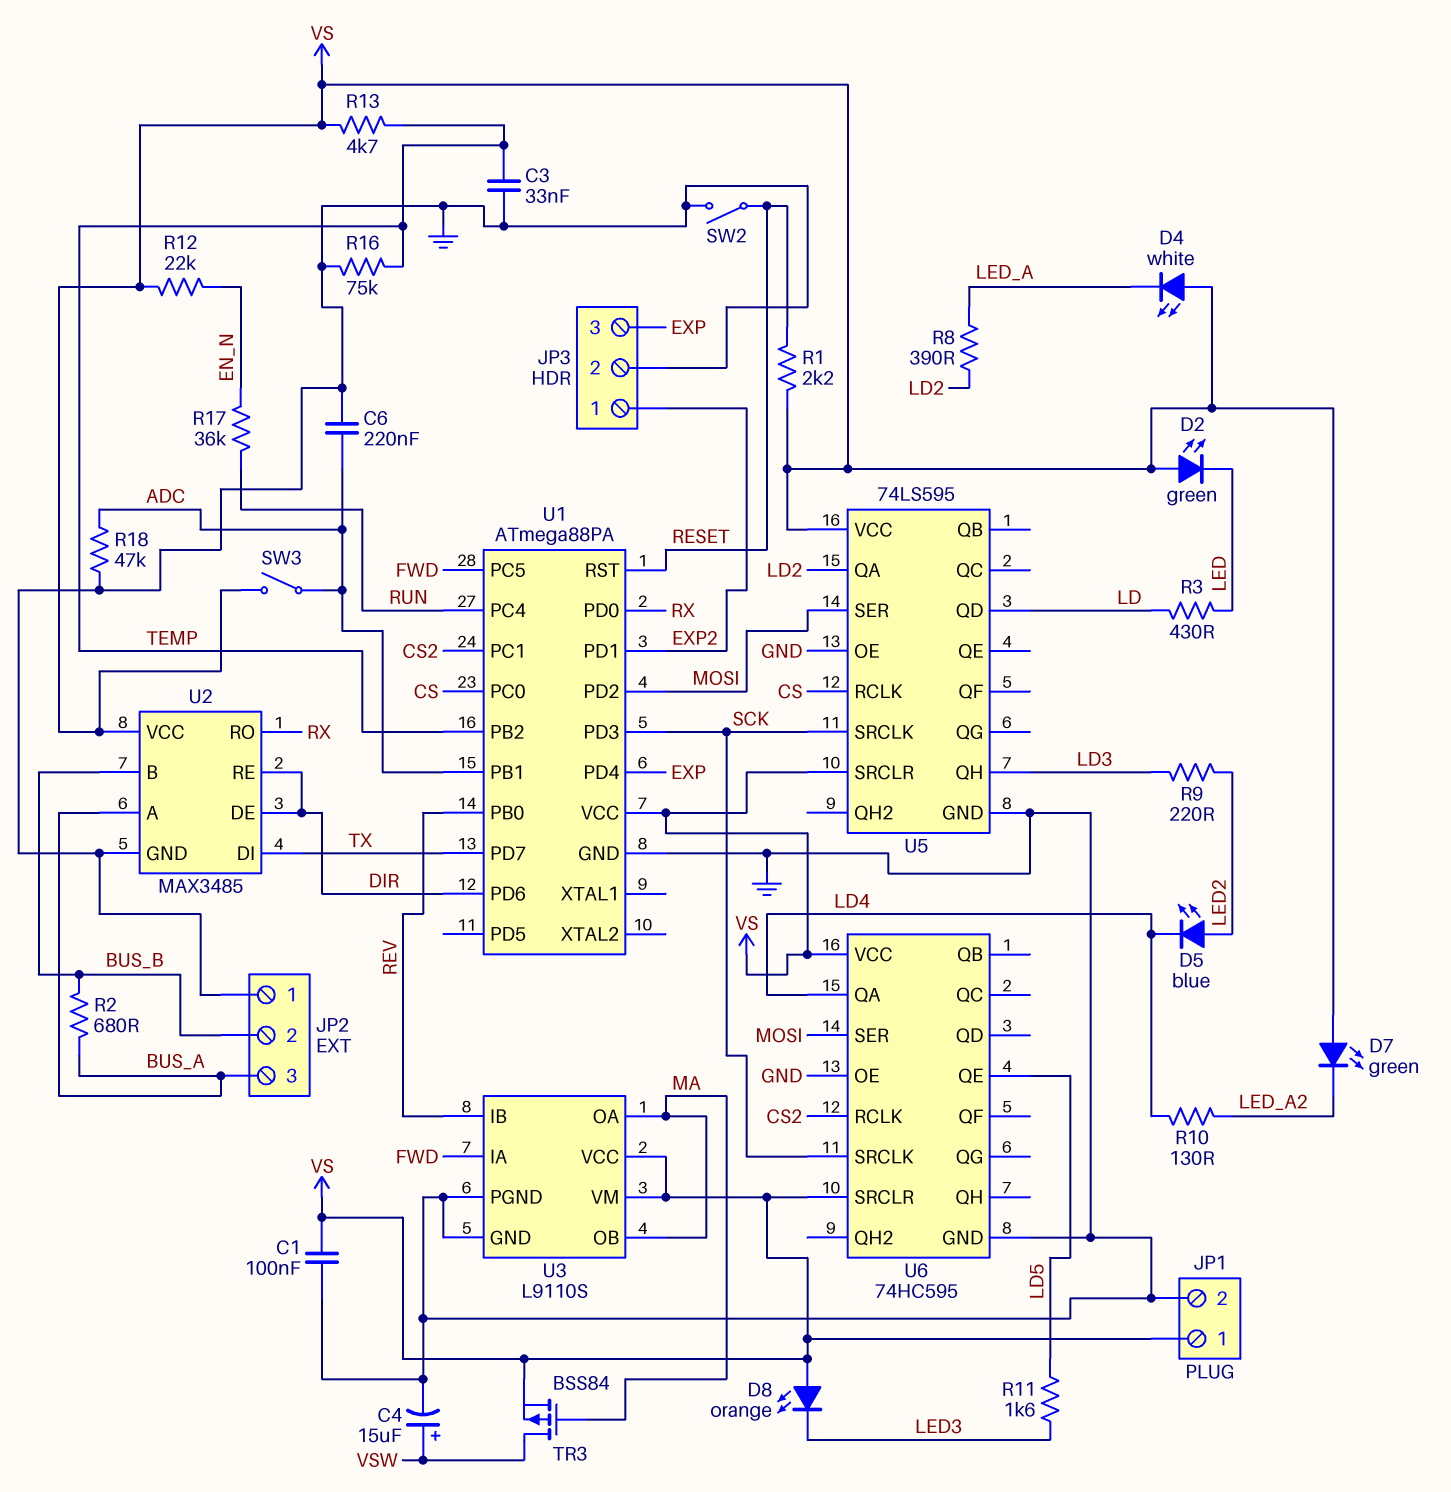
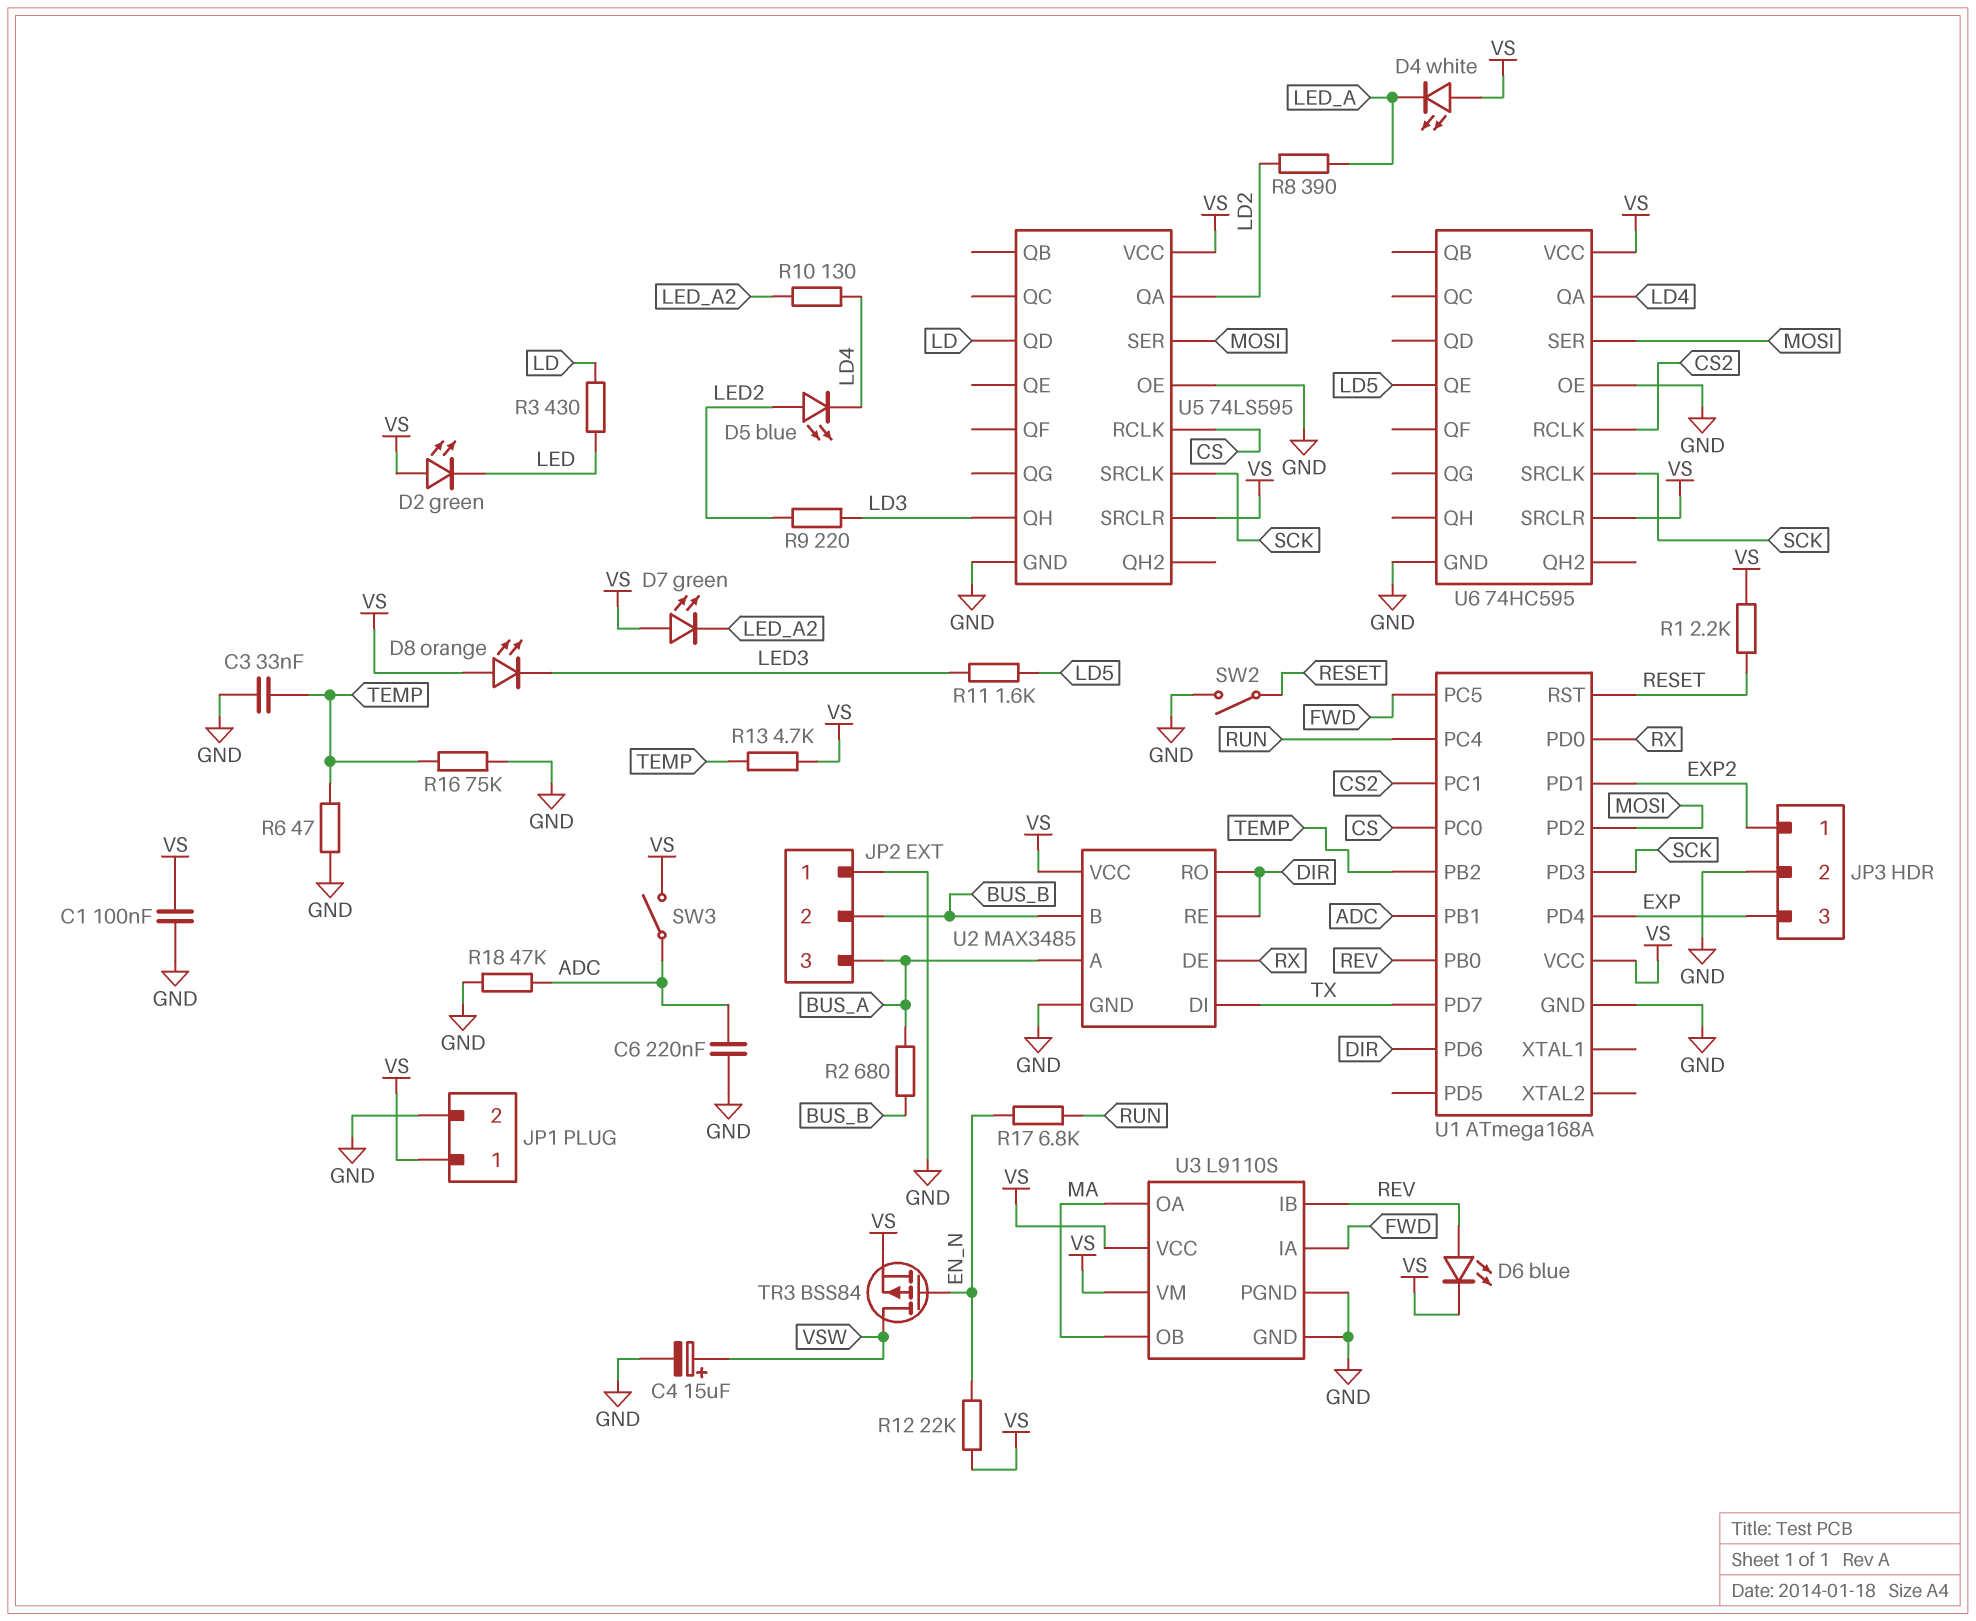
D6: none -> LED blue (A REV, K VS)
R6: none -> 47 (GND, TEMP)
R17: 36k (EN_N, RUN) -> 6.8k (EN_N, RUN)
TR3: PMOS BSS84 (G MA, D VSW, S VS) -> PMOS BSS84 (G EN_N, D VSW, S VS)
U1: ATmega88PA -> ATmega168A
U2 pin DE: DIR -> RX
U2 pin RO: RX -> DIR

